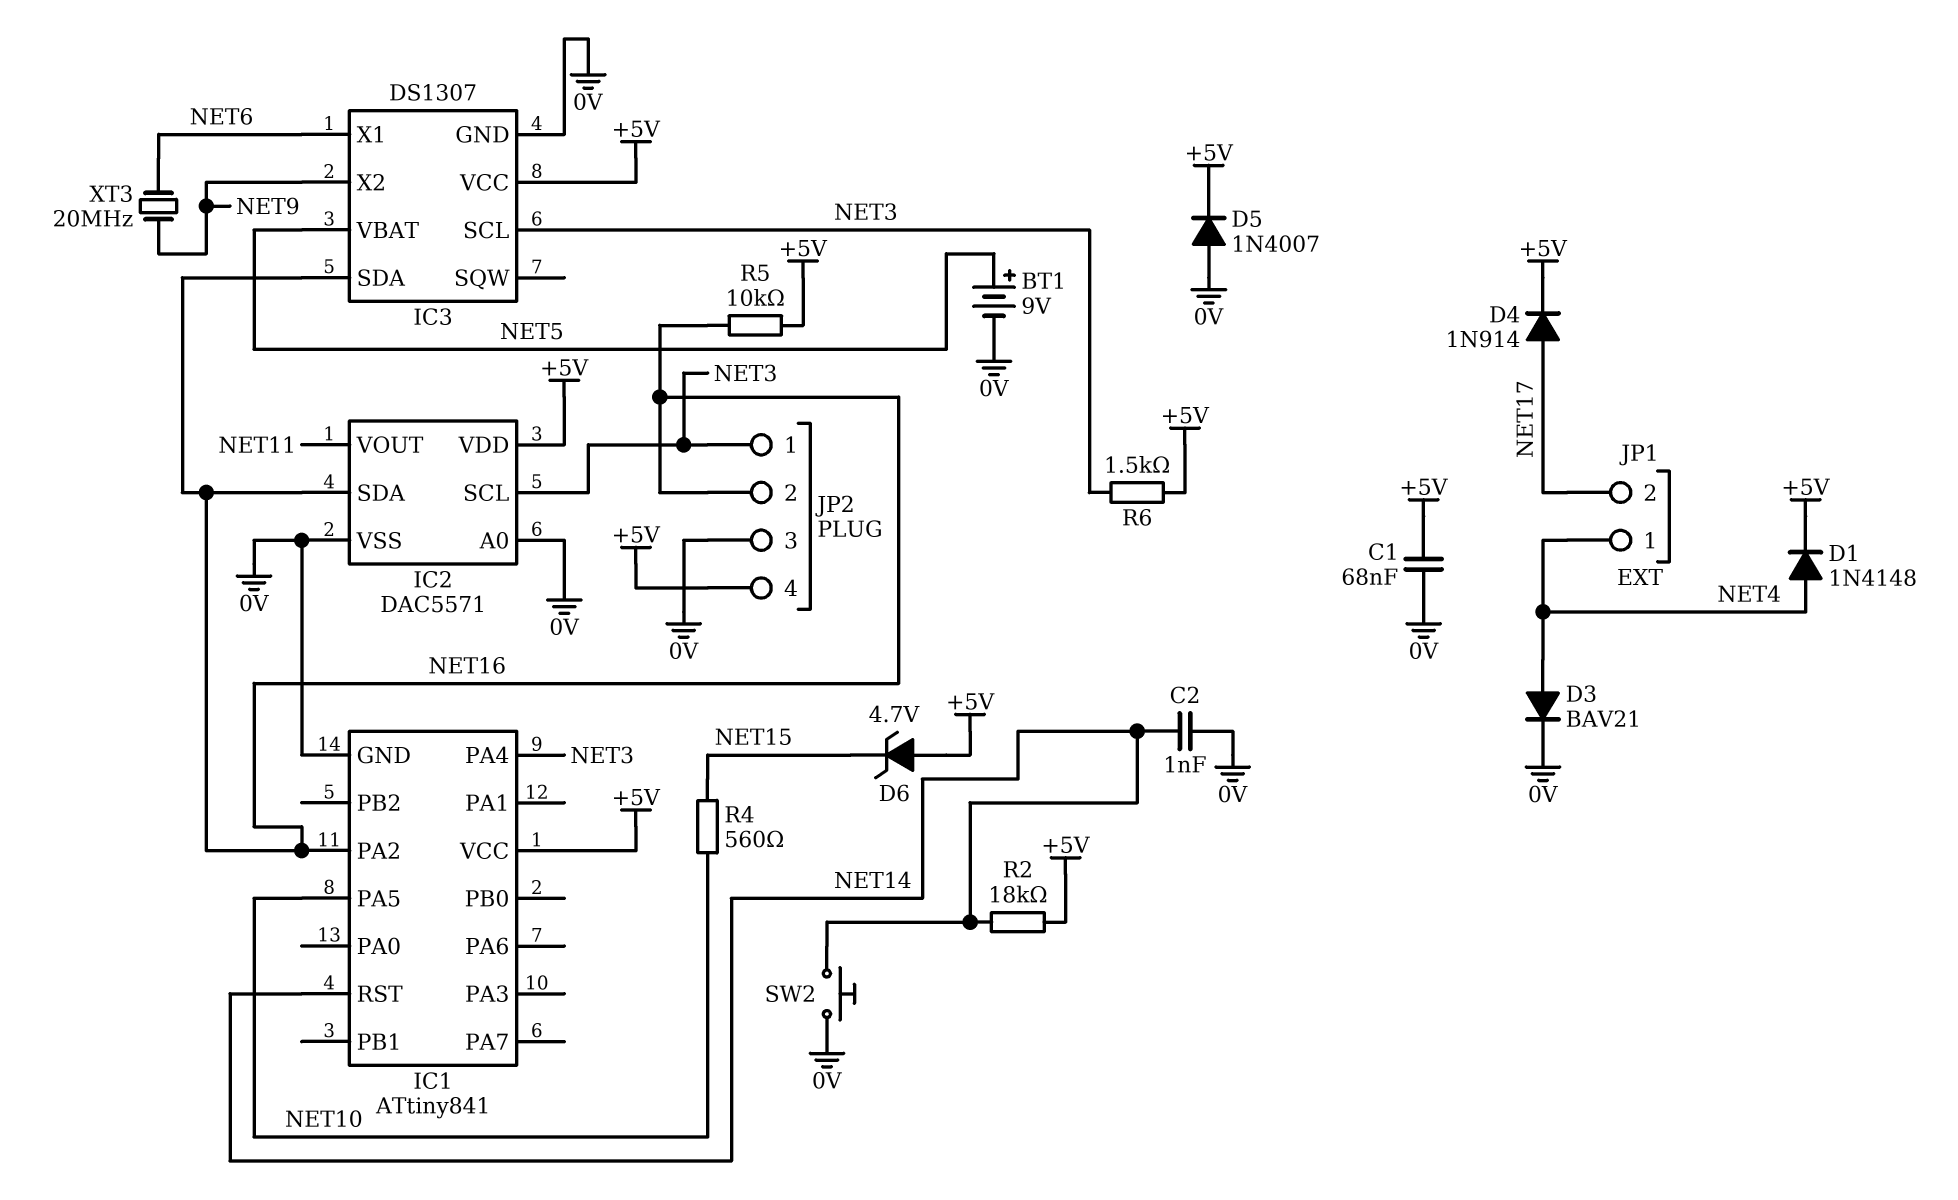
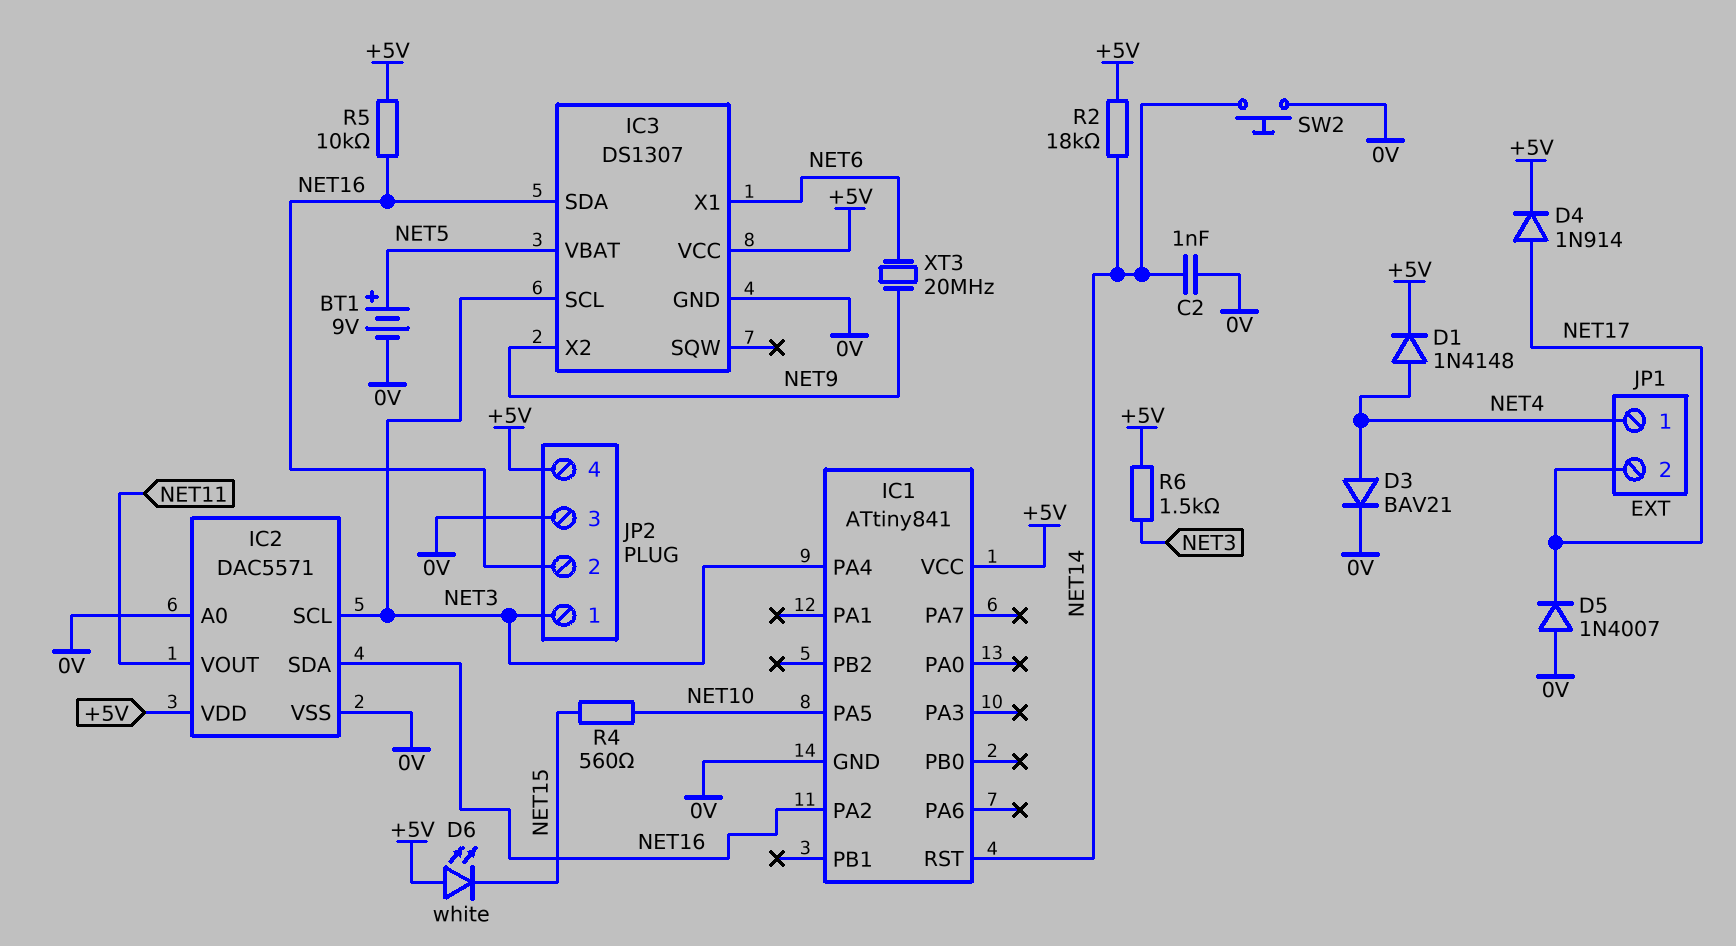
C1: 68nF (+5V, 0V) -> none
D5: diode 1N4007 (A 0V, K +5V) -> diode 1N4007 (A 0V, K NET17)
D6: zener 4.7V (A +5V, K NET15) -> LED white (A +5V, K NET15)

